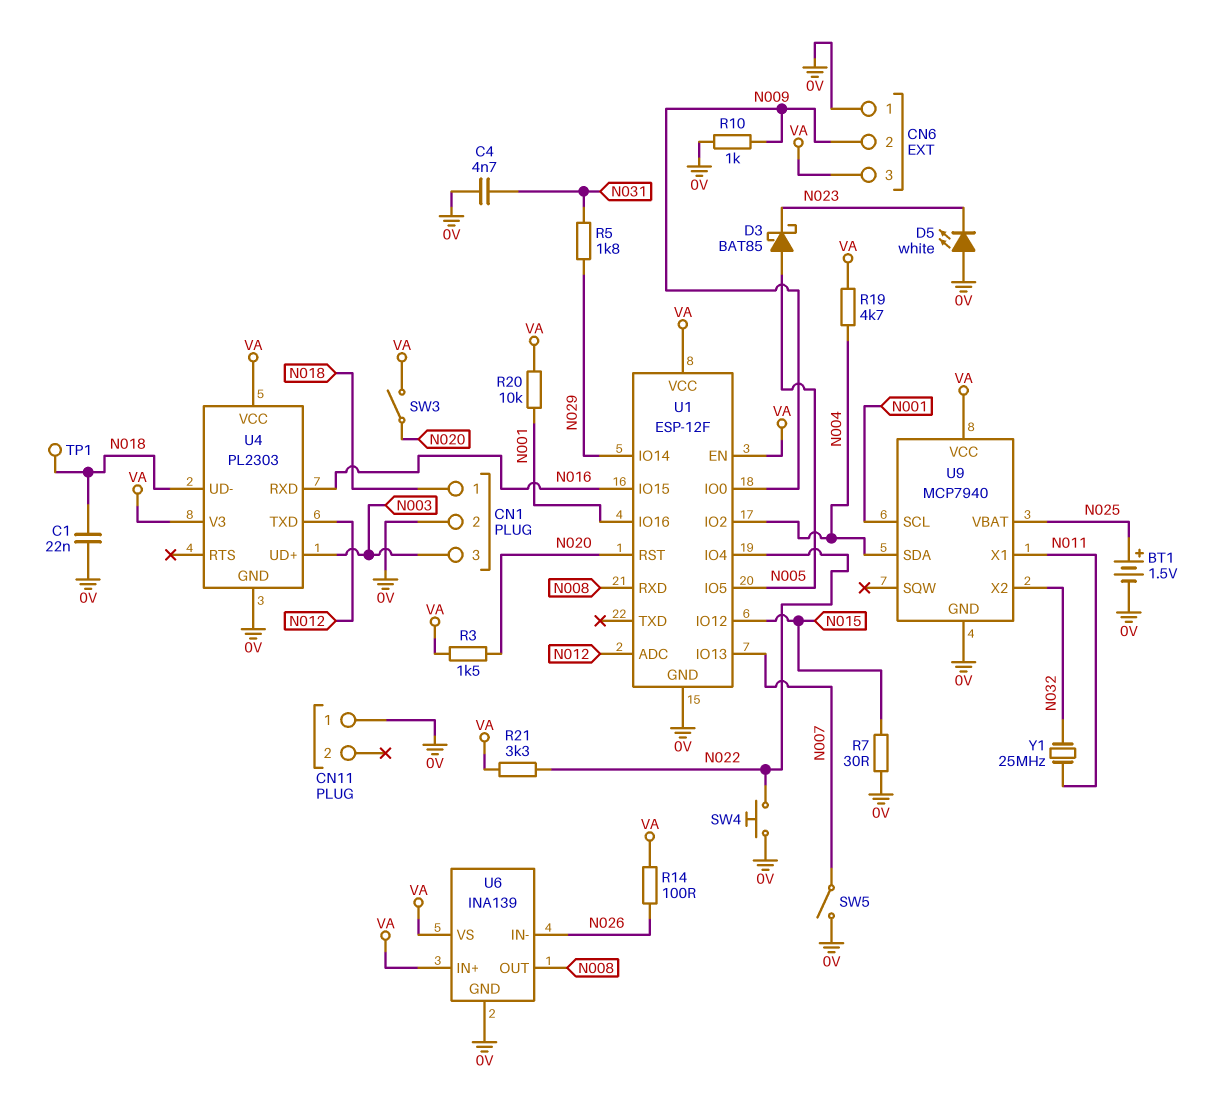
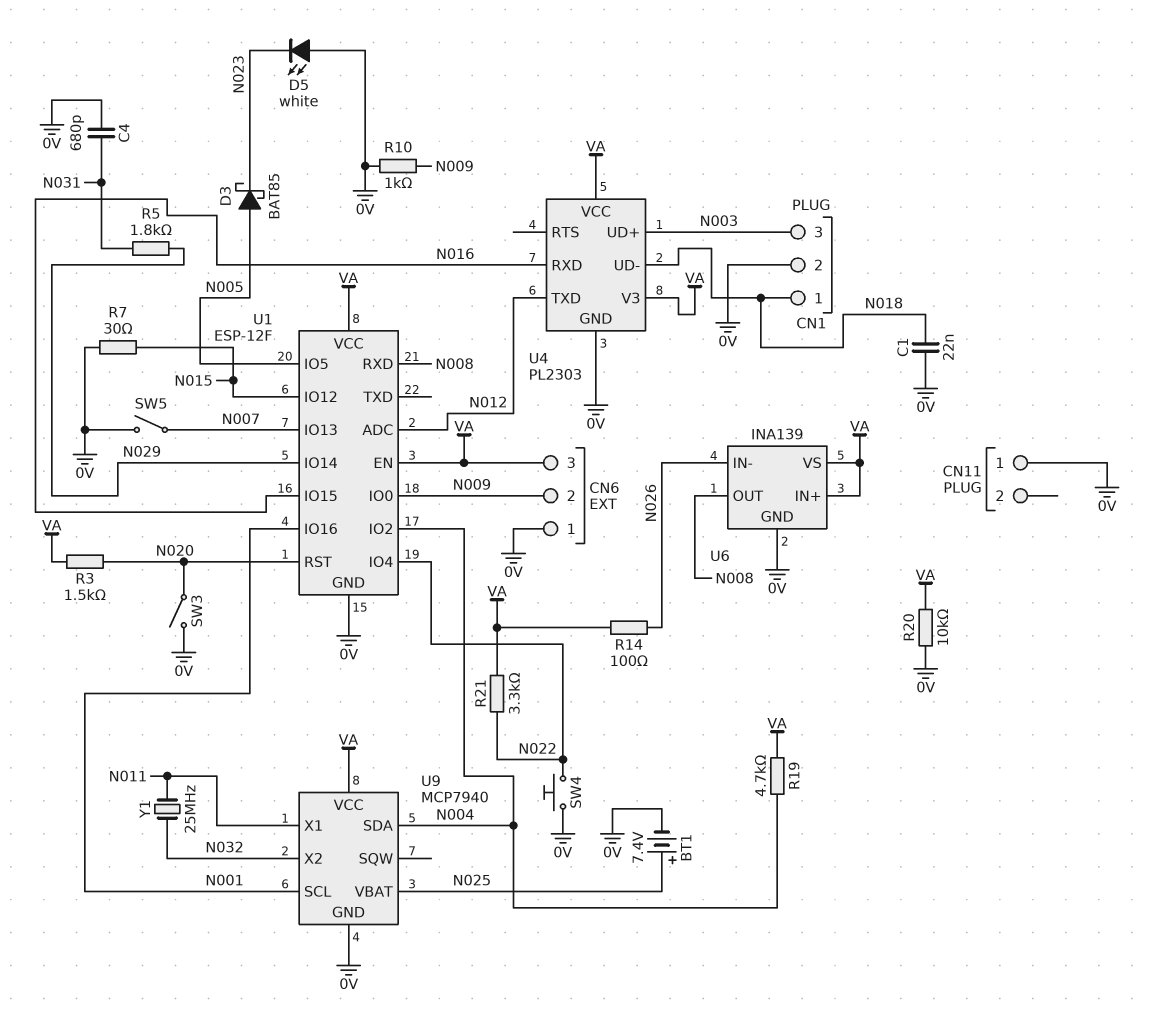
BT1: 1.5V (plus N025, minus 0V) -> 7.4V (plus N025, minus 0V)
C4: 4.7nF (0V, N031) -> 680pF (0V, N031)
R20: 10k (N001, VA) -> 10k (0V, VA)
SW3: switch (N020, VA) -> switch (0V, N020)
TP1: test point (N018) -> none

